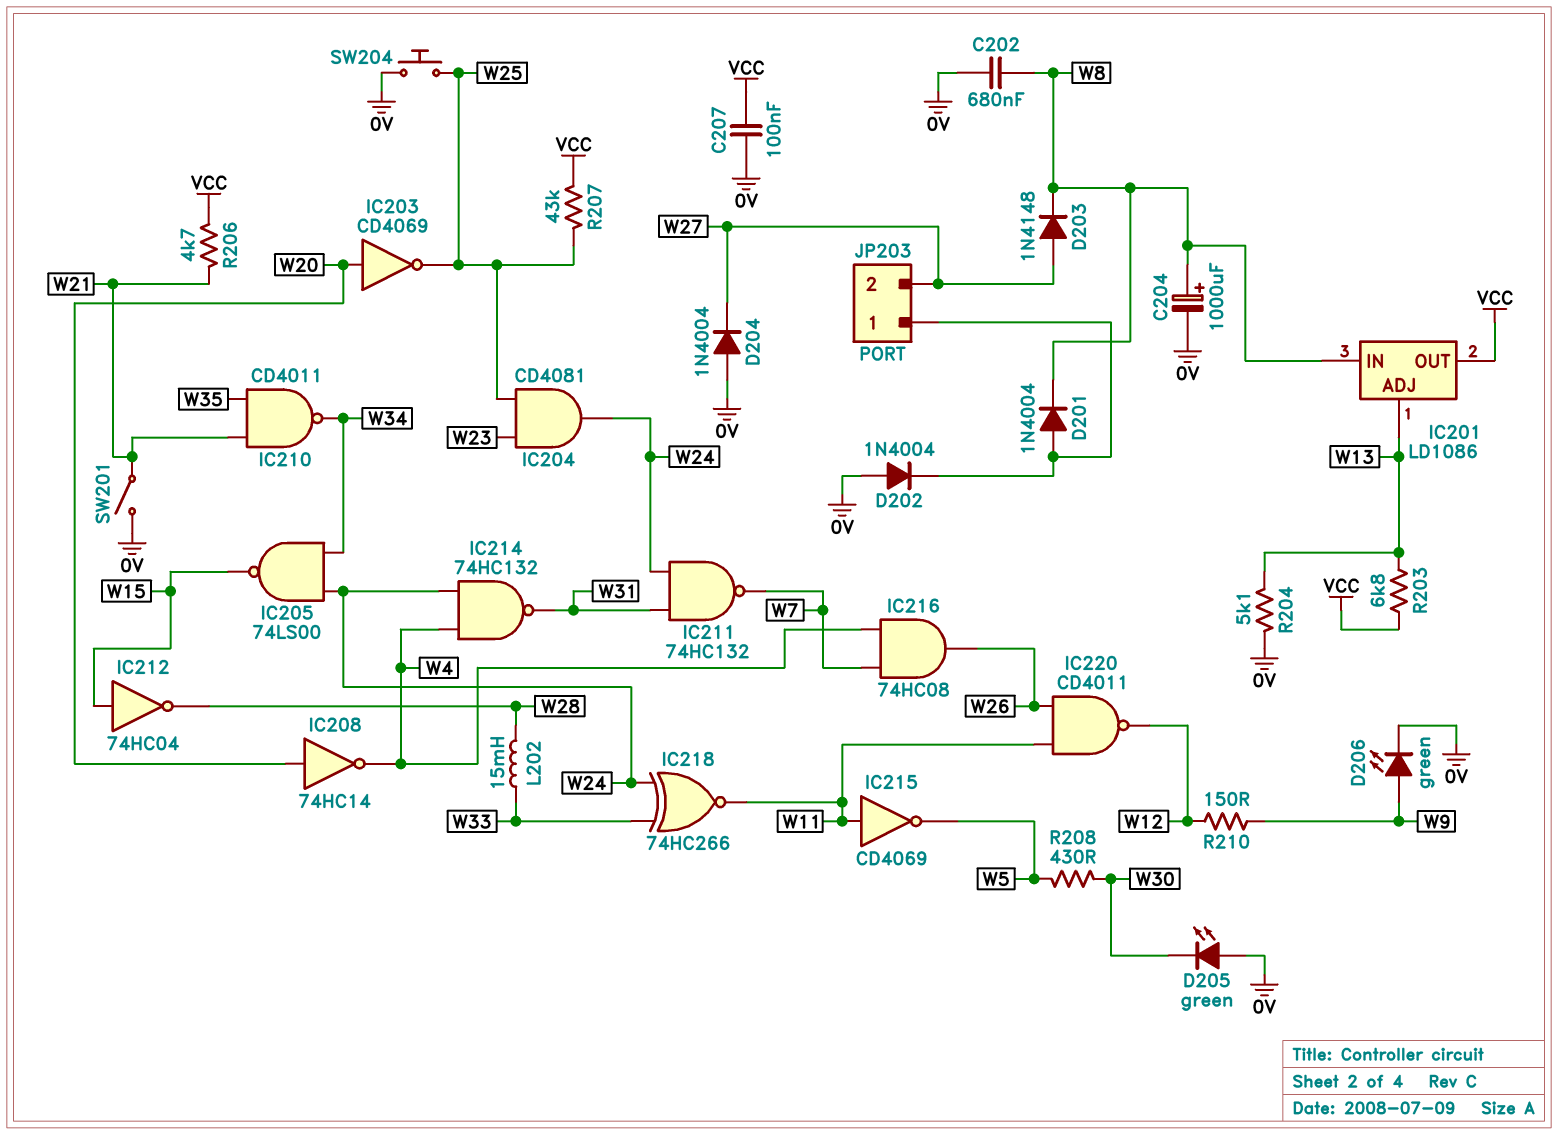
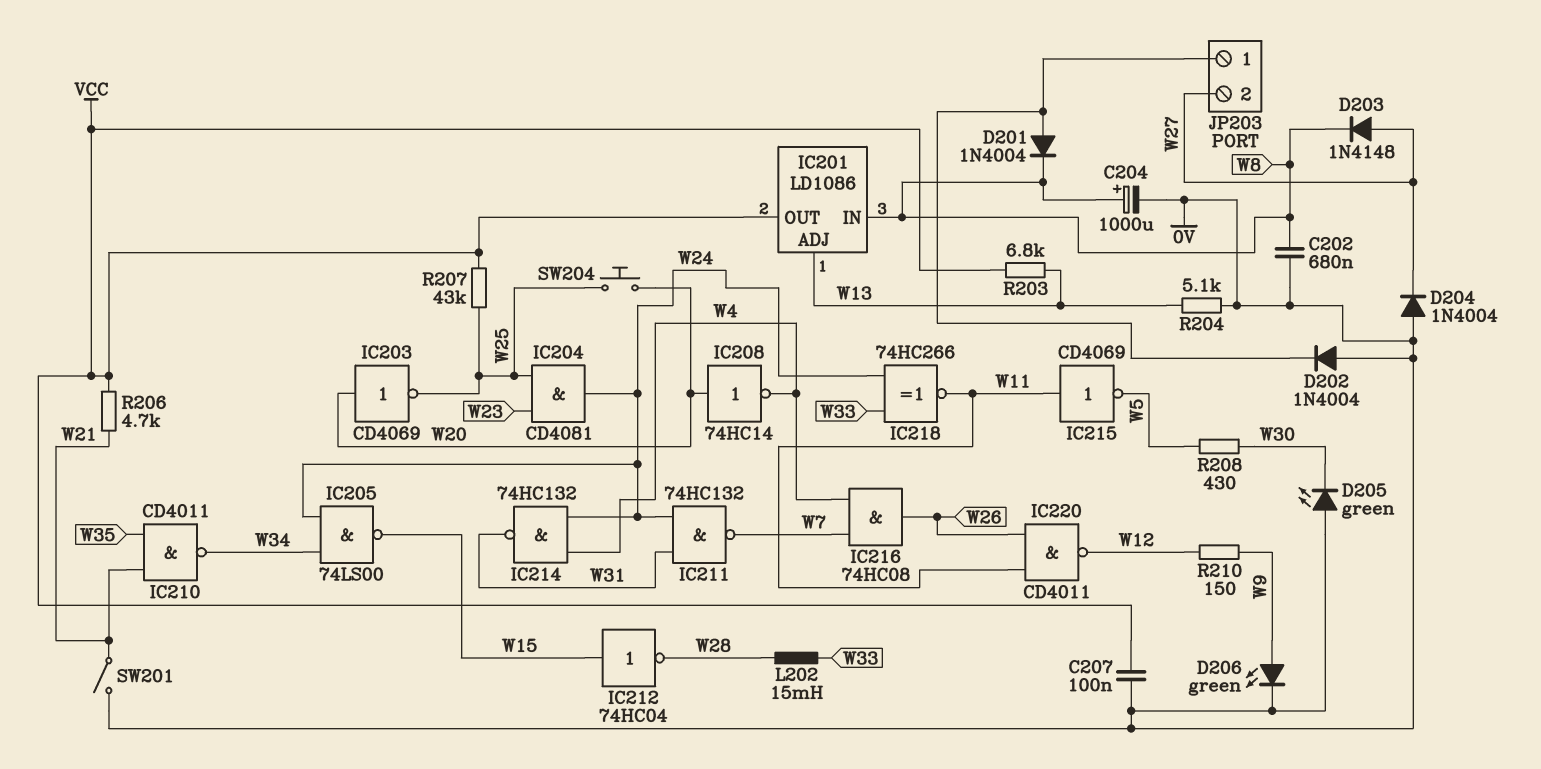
SW204: button (0V, W25) -> button (W20, W25)

